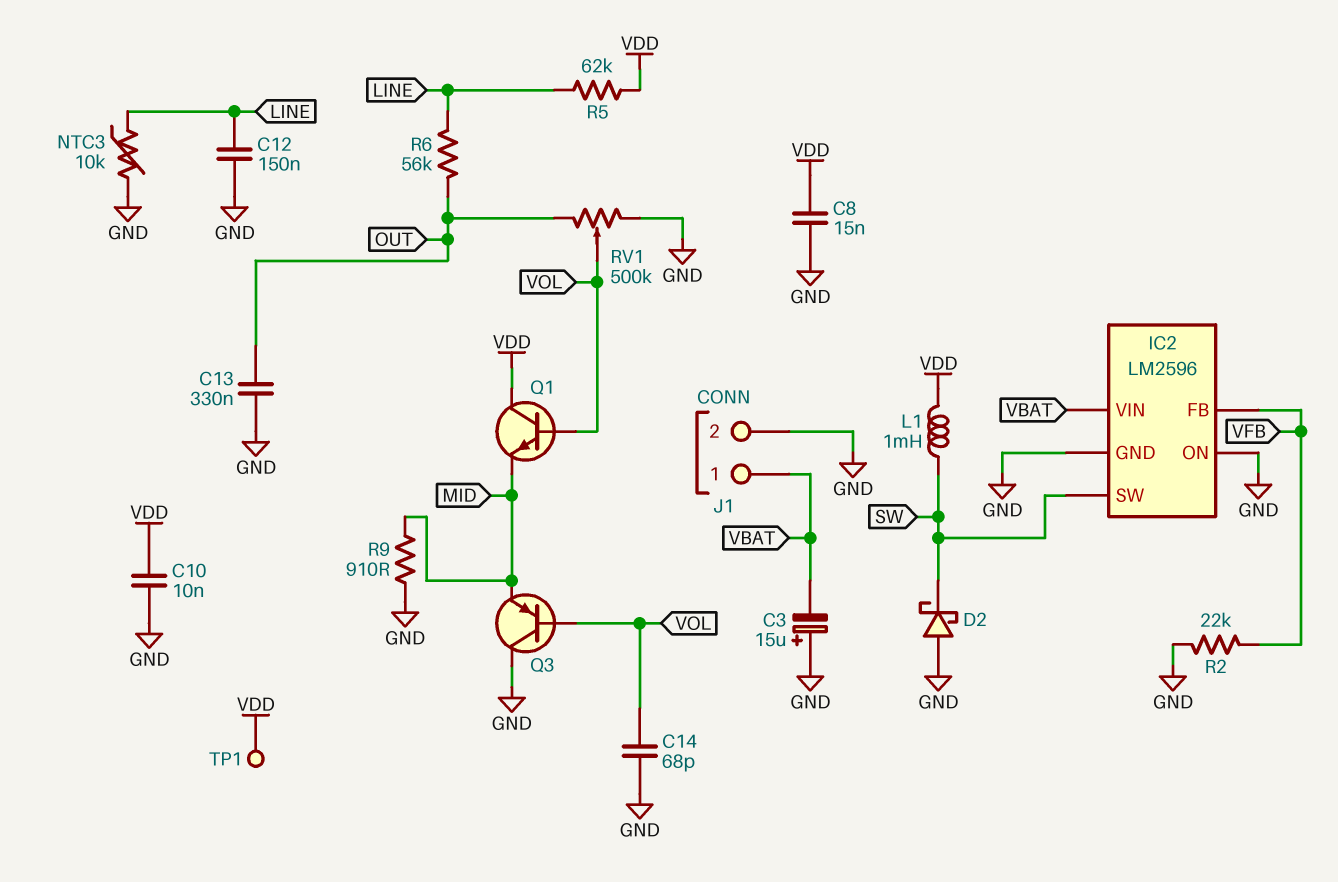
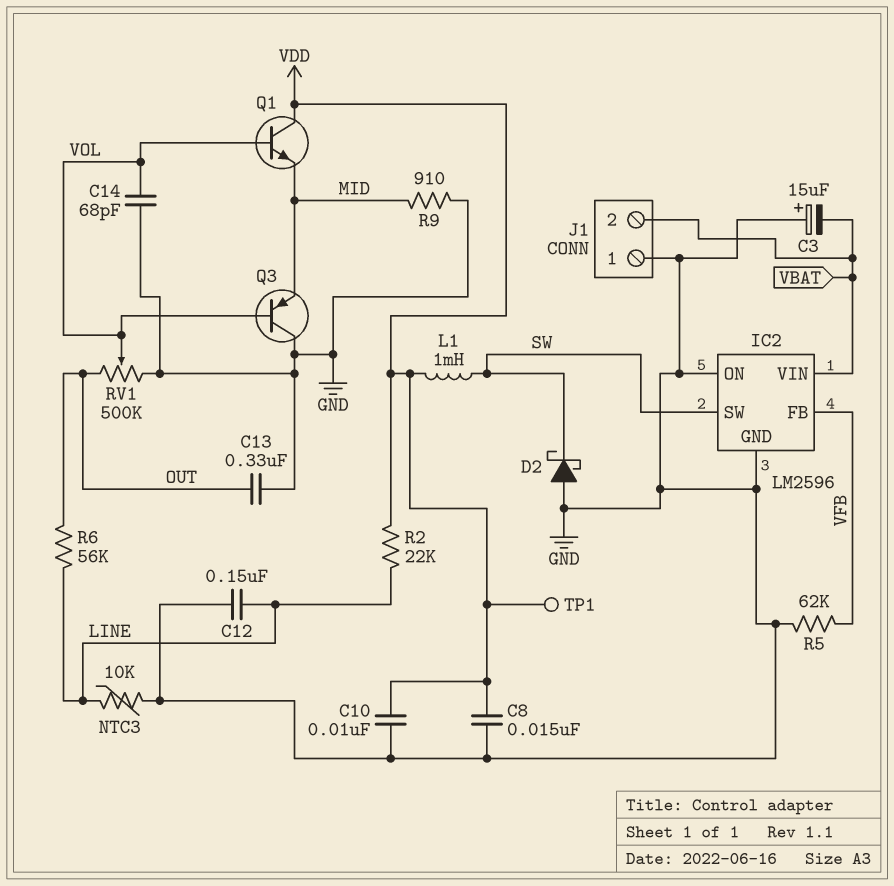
J1 pin 1: VBAT -> GND
J1 pin 2: GND -> VBAT
R2: 22k (GND, VFB) -> 22k (LINE, VDD)
R5: 62k (LINE, VDD) -> 62k (GND, VFB)

